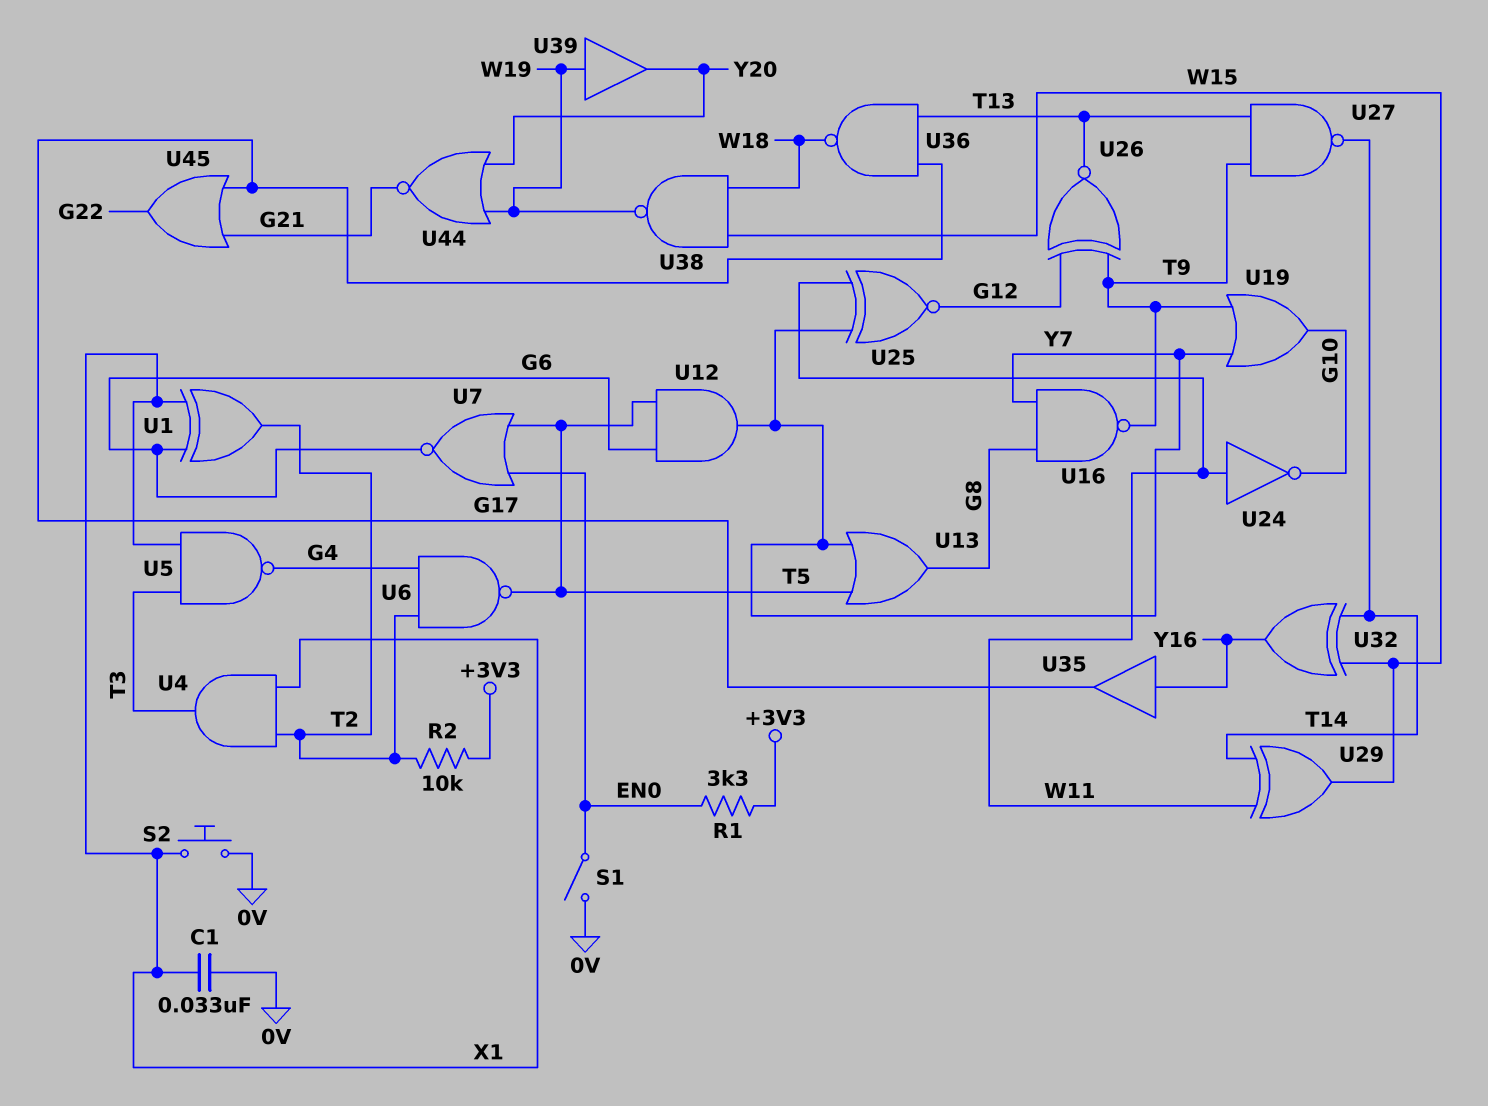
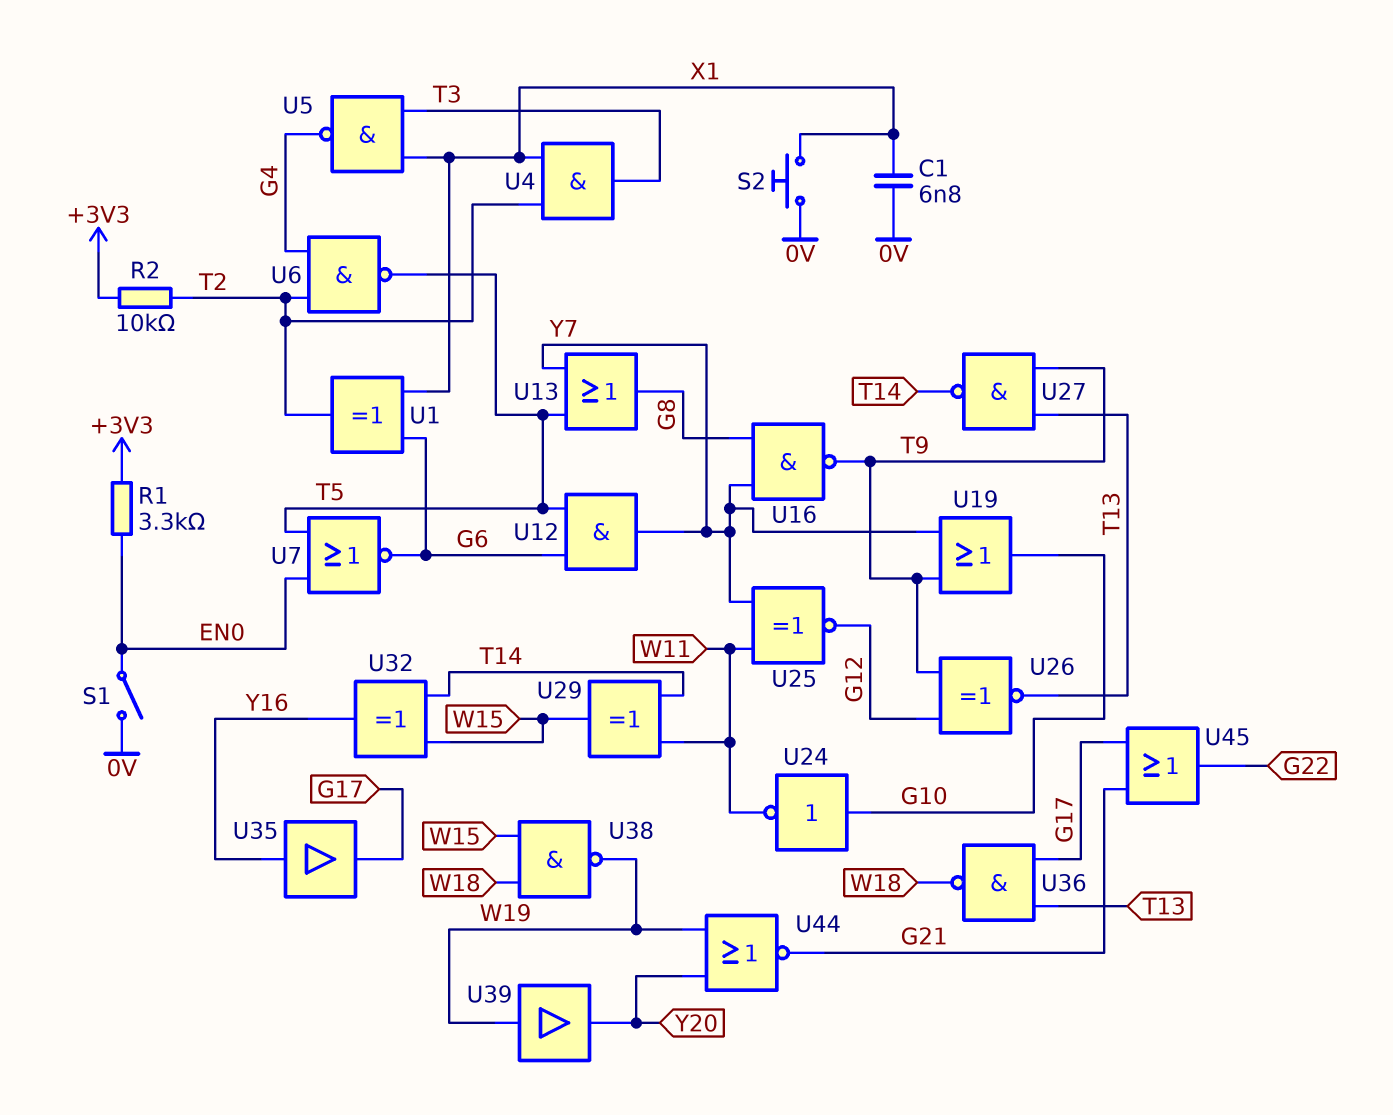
C1: 33nF (0V, X1) -> 6.8nF (0V, X1)
U24: NOT (in W11, out G10) -> NOT (in G10, out W11)

